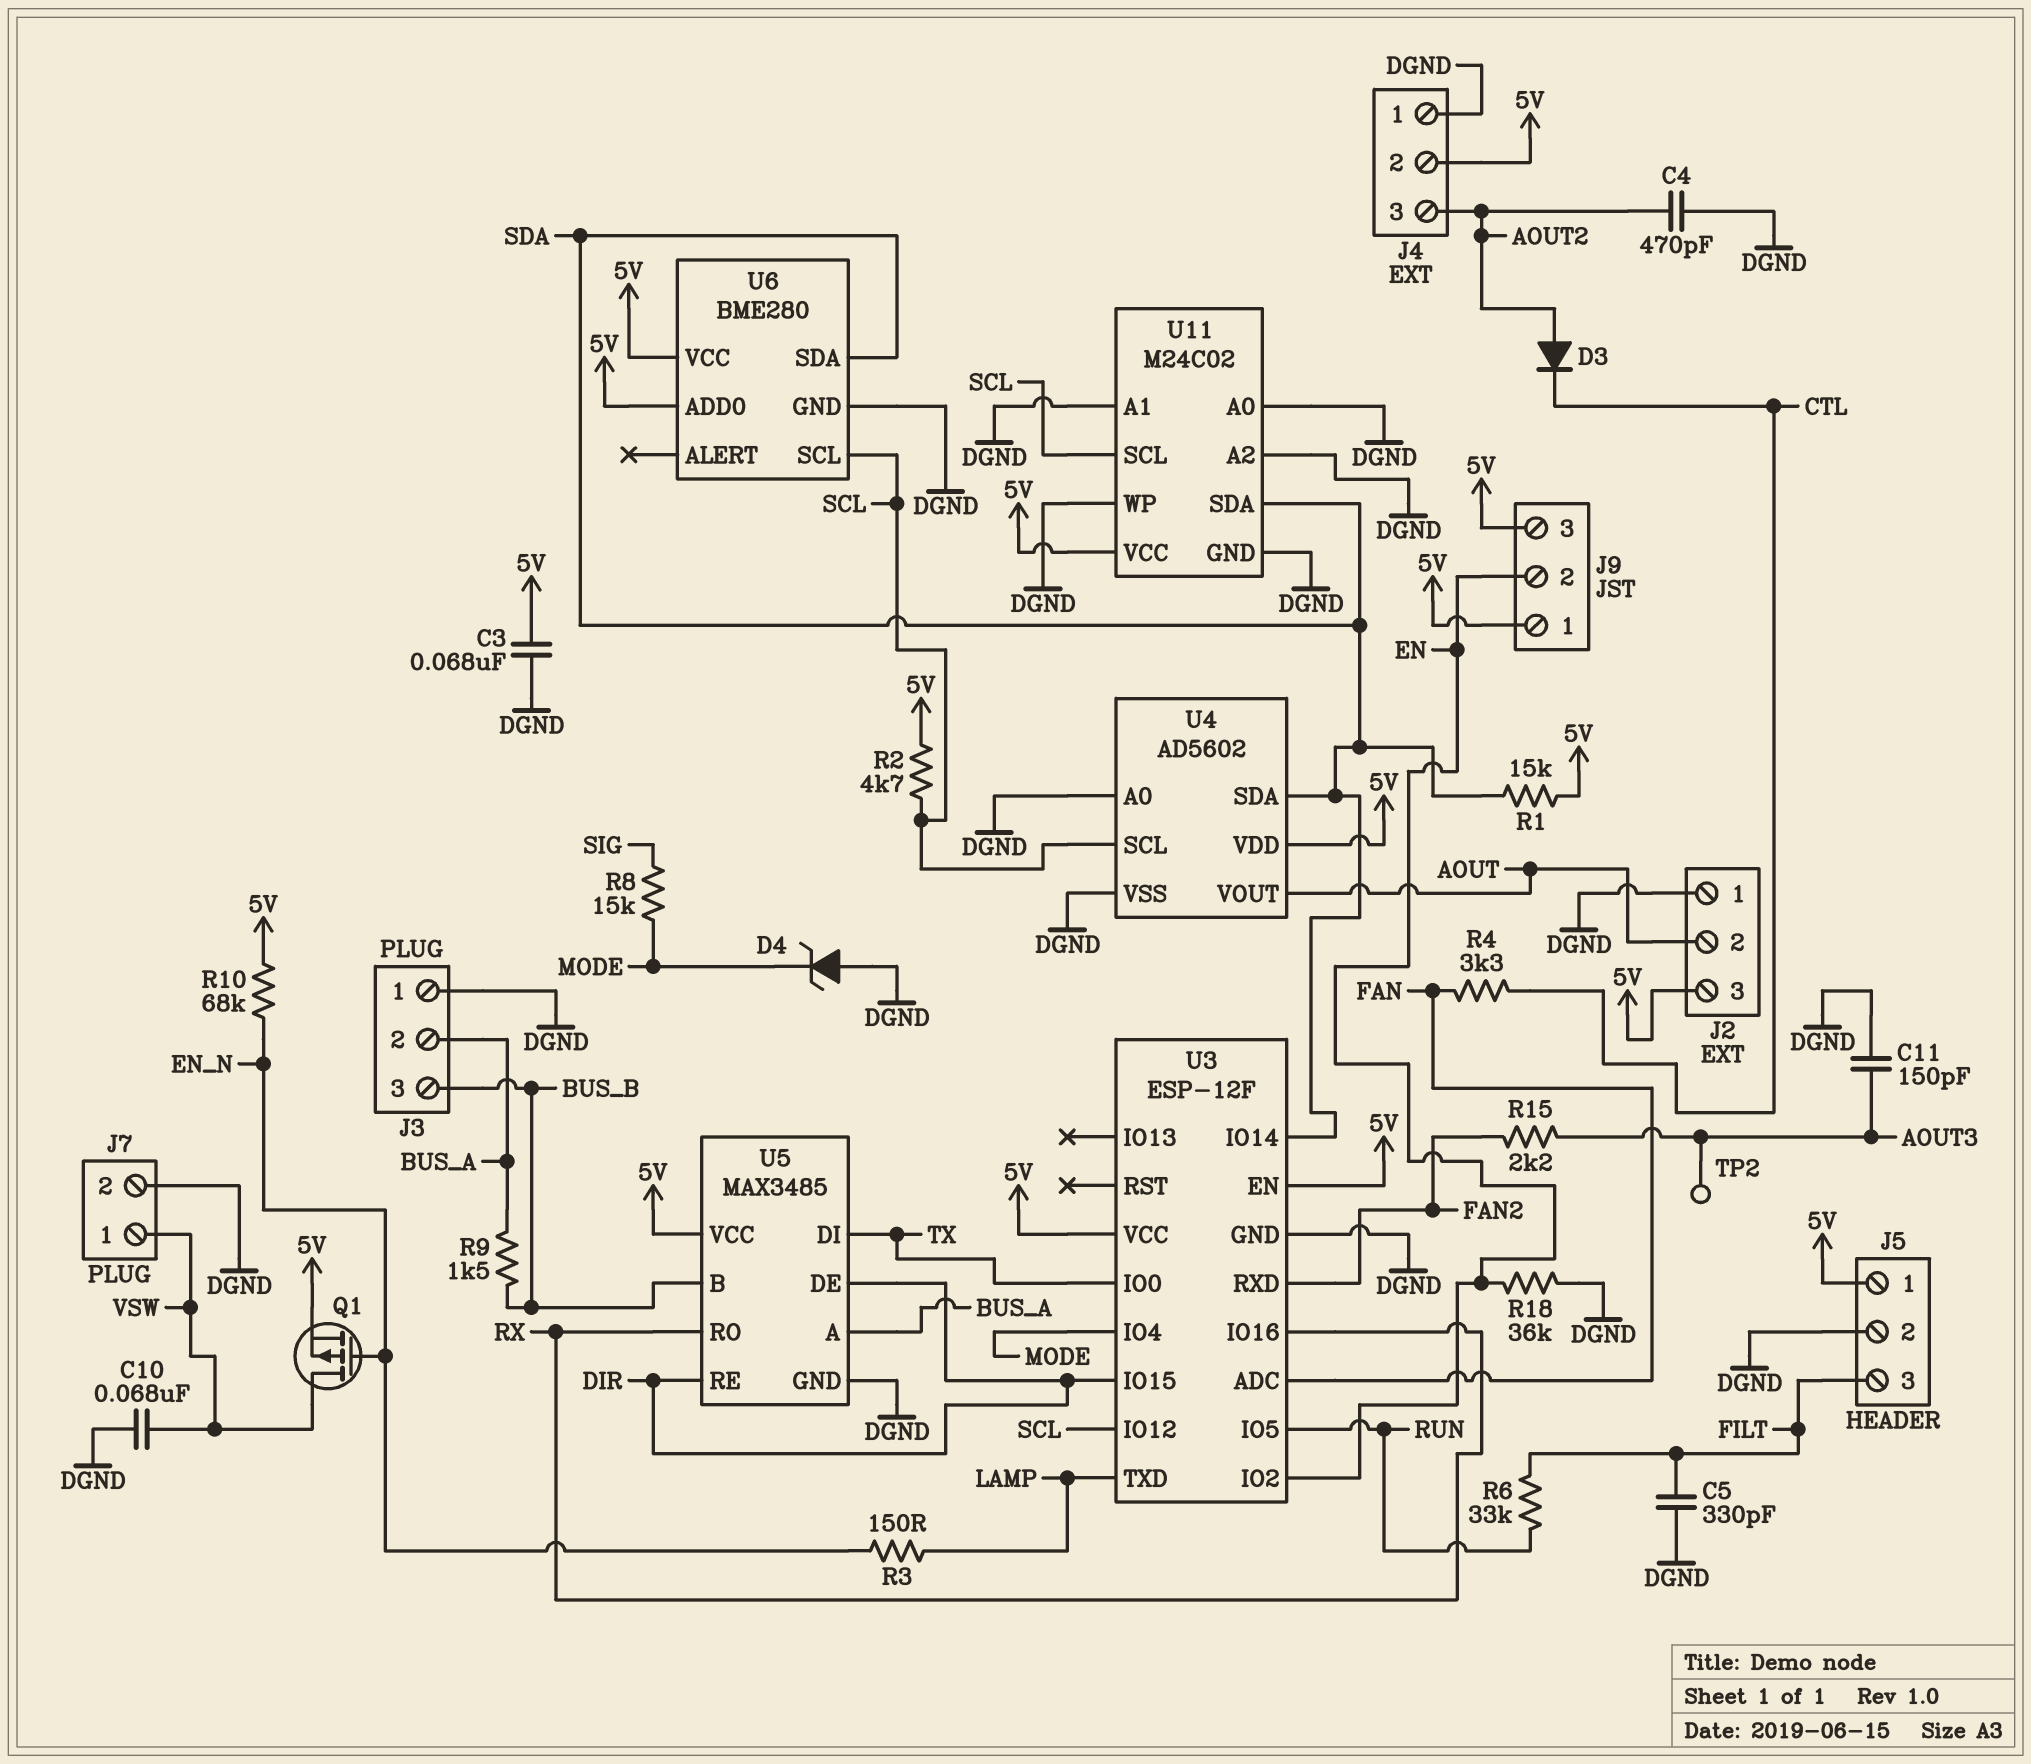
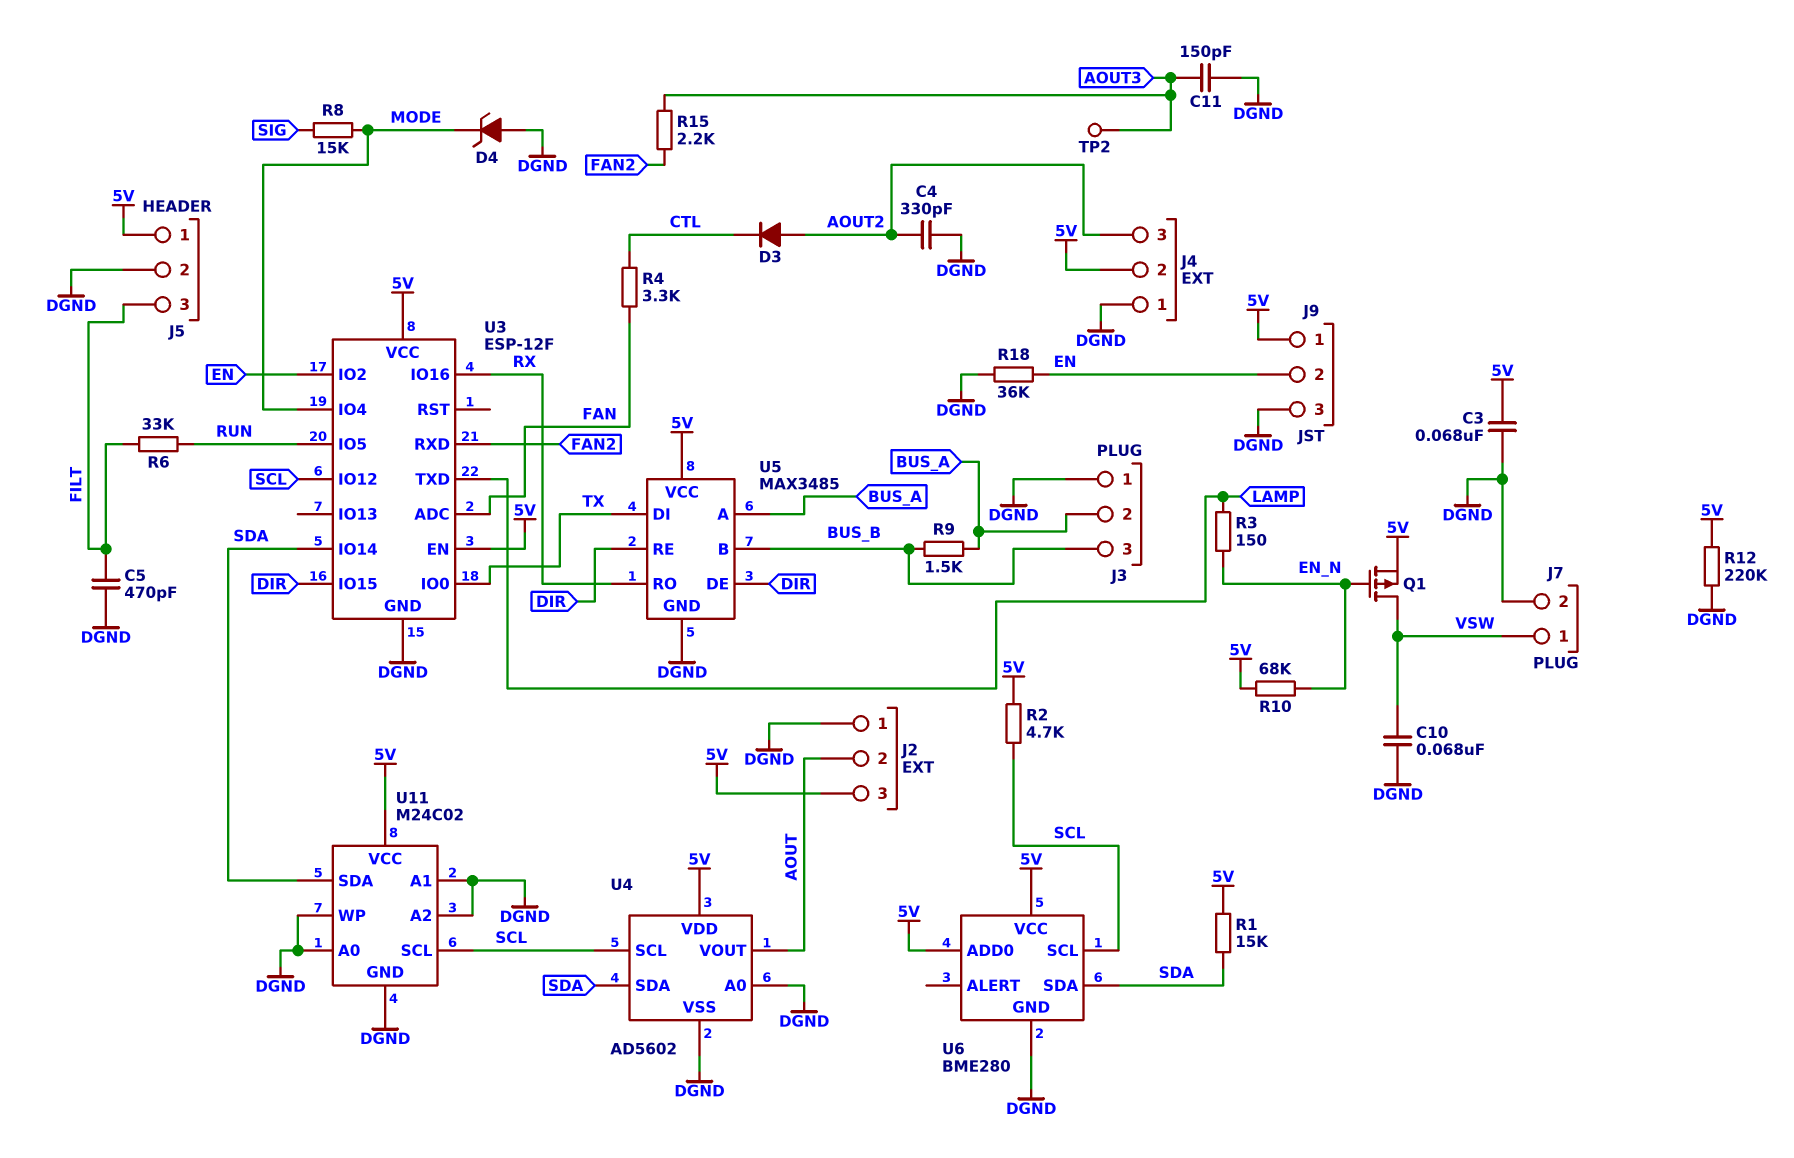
C4: 470pF (AOUT2, DGND) -> 330pF (AOUT2, DGND)
C5: 330pF (DGND, FILT) -> 470pF (DGND, FILT)
J9 pin 3: 5V -> DGND
R12: none -> 220k (5V, DGND)

